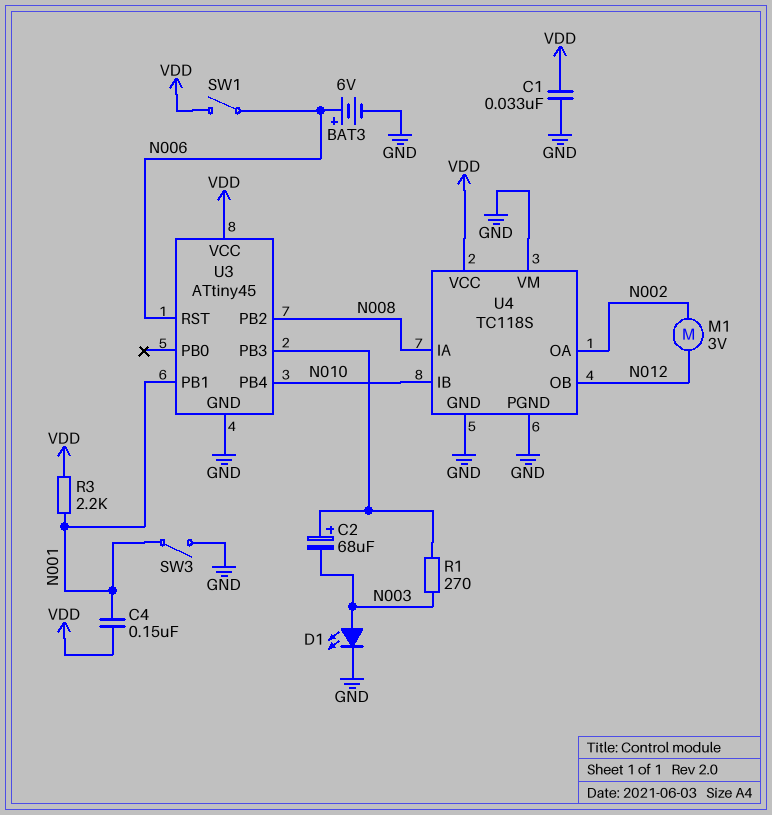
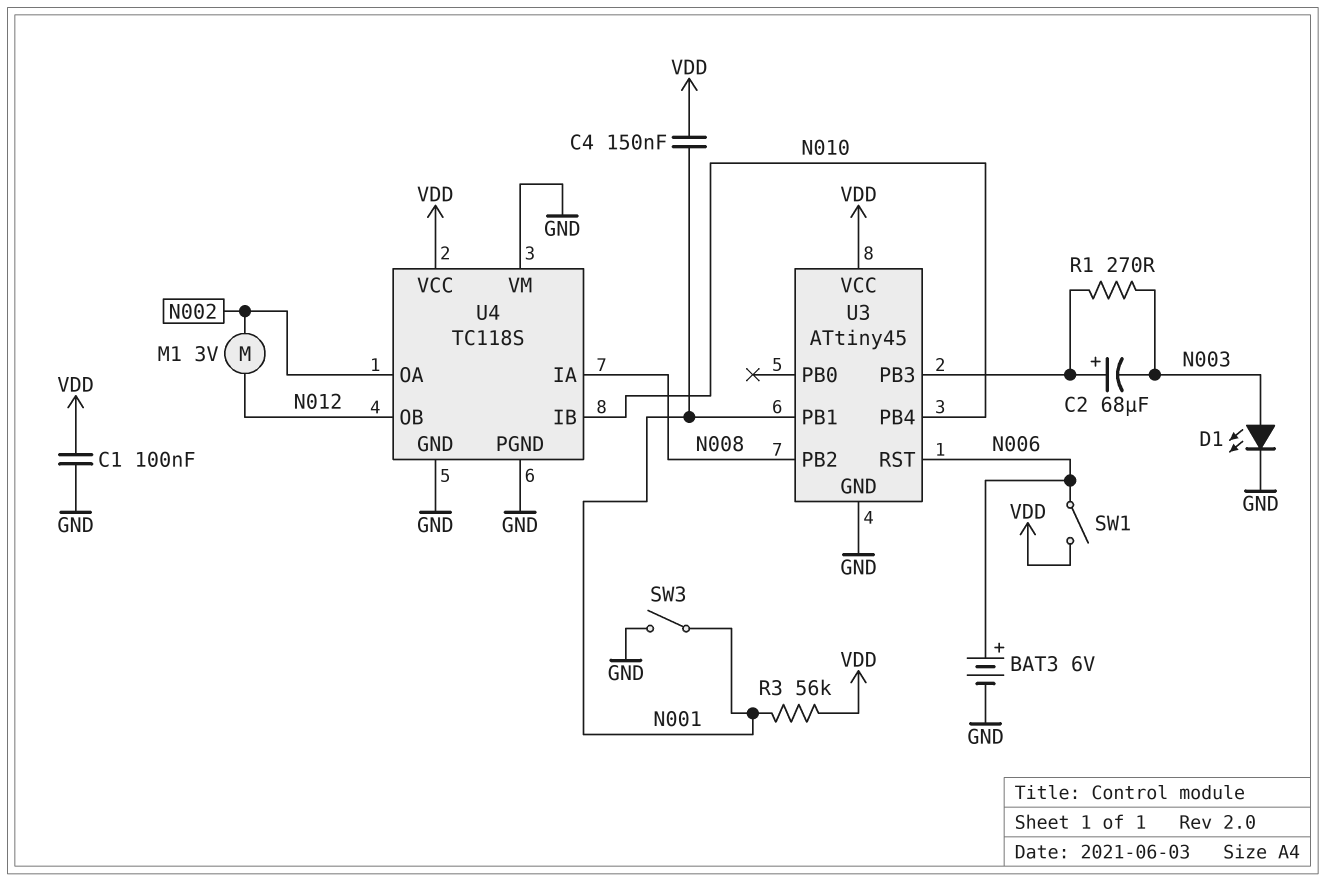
C1: 33nF (GND, VDD) -> 100nF (GND, VDD)
R3: 2.2k (N001, VDD) -> 56k (N001, VDD)

